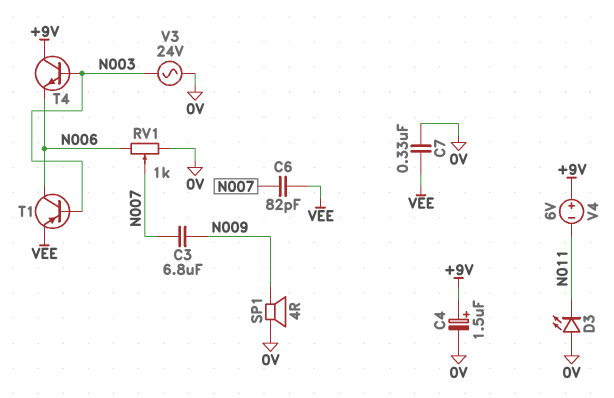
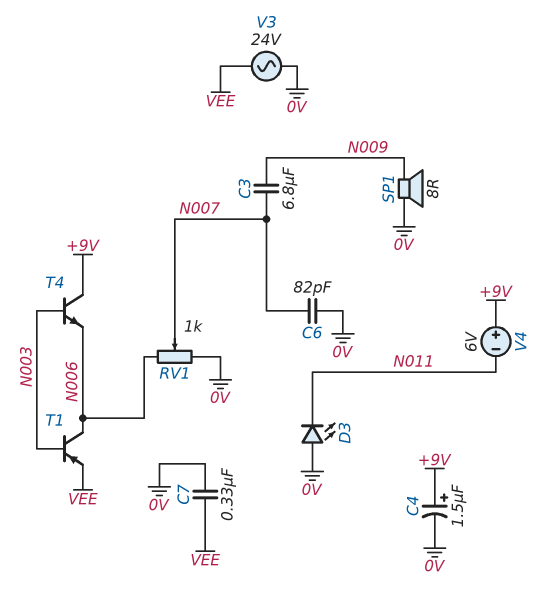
C6: 82pF (N007, VEE) -> 82pF (0V, N007)
SP1: speaker 4R (0V, N009) -> speaker 8R (0V, N009)
V3: AC 24V (0V, N003) -> AC 24V (0V, VEE)

